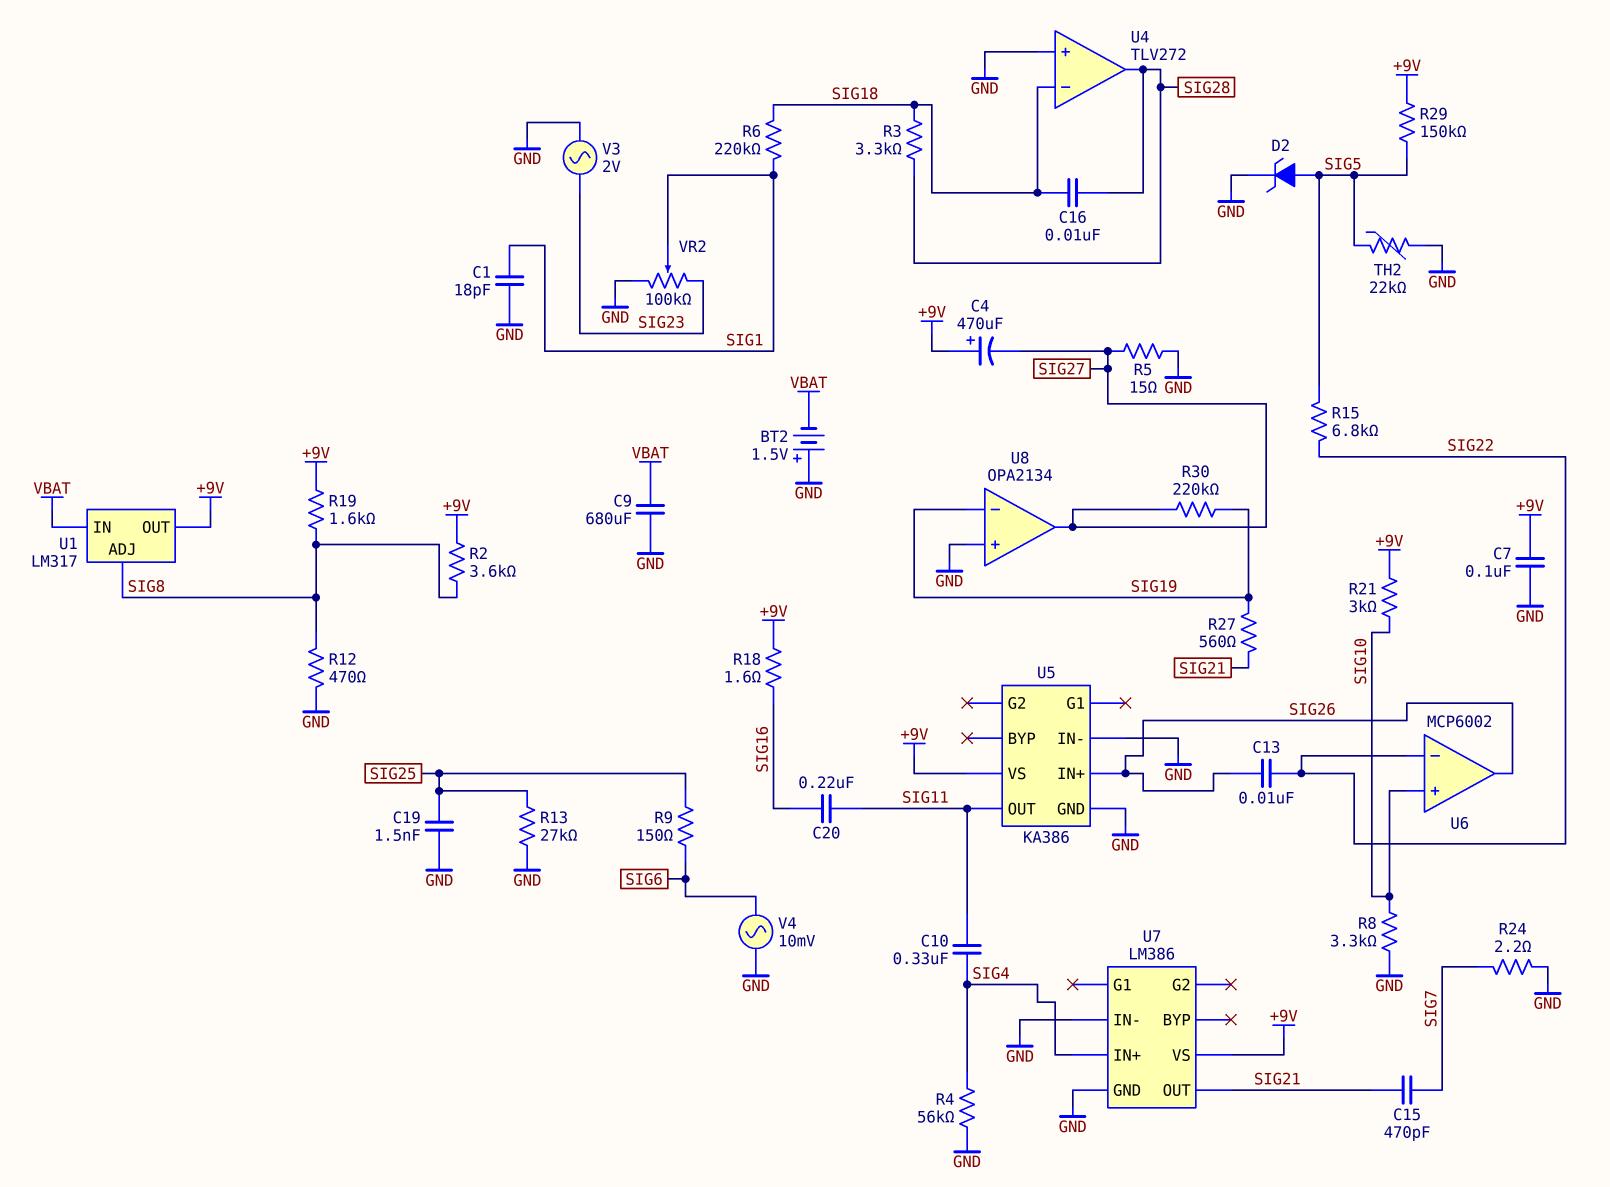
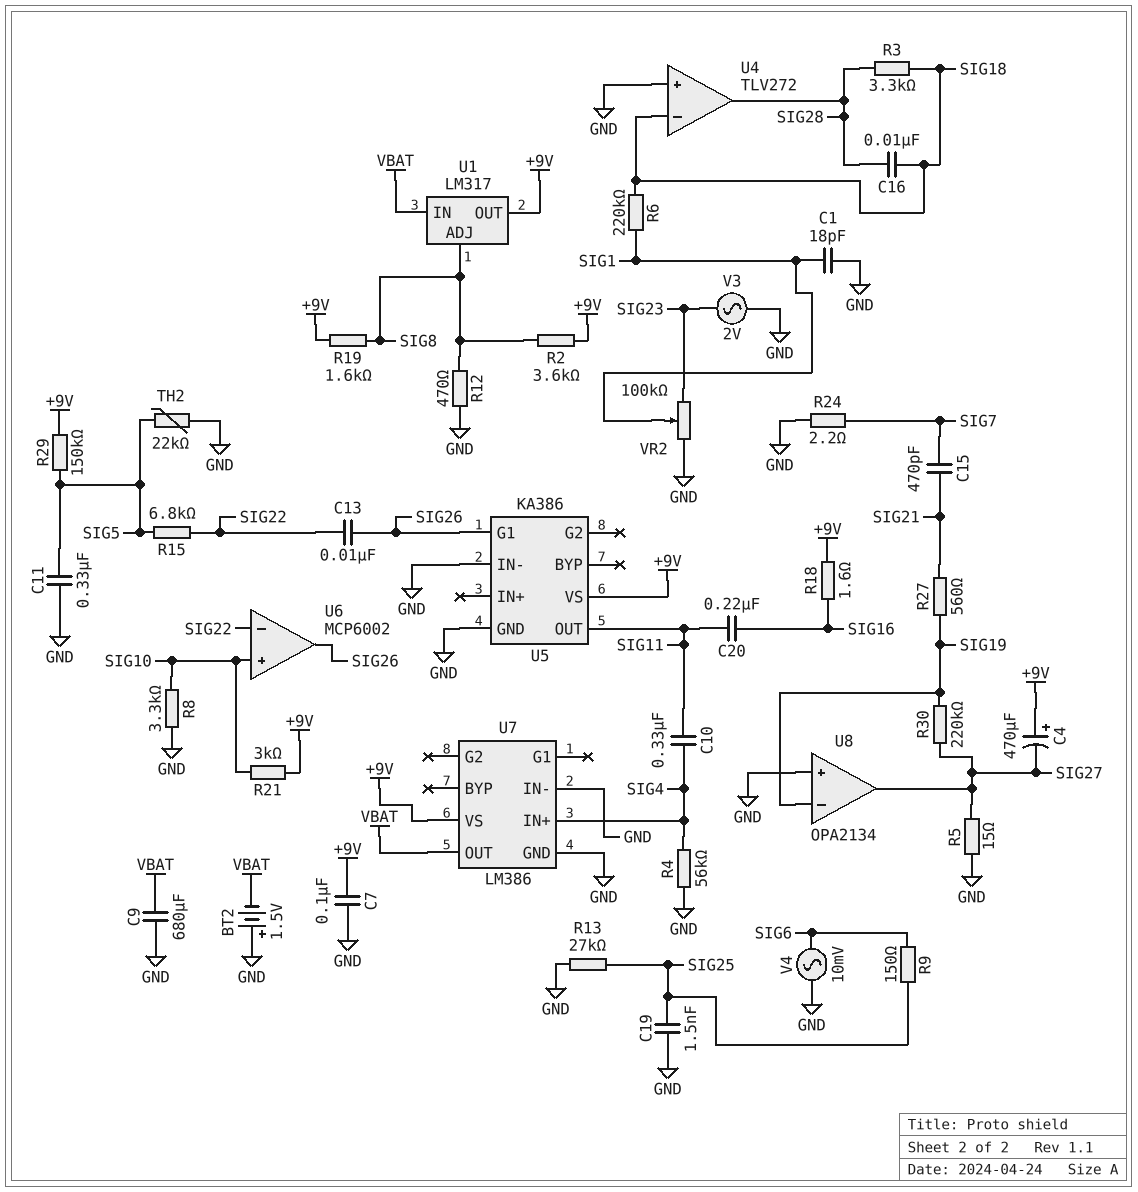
C11: none -> 330nF (GND, SIG5)
D2: zener (A SIG5, K GND) -> none
U5 pin G1: none -> SIG26
U5 pin IN+: SIG26 -> none
U7 pin OUT: SIG21 -> VBAT

